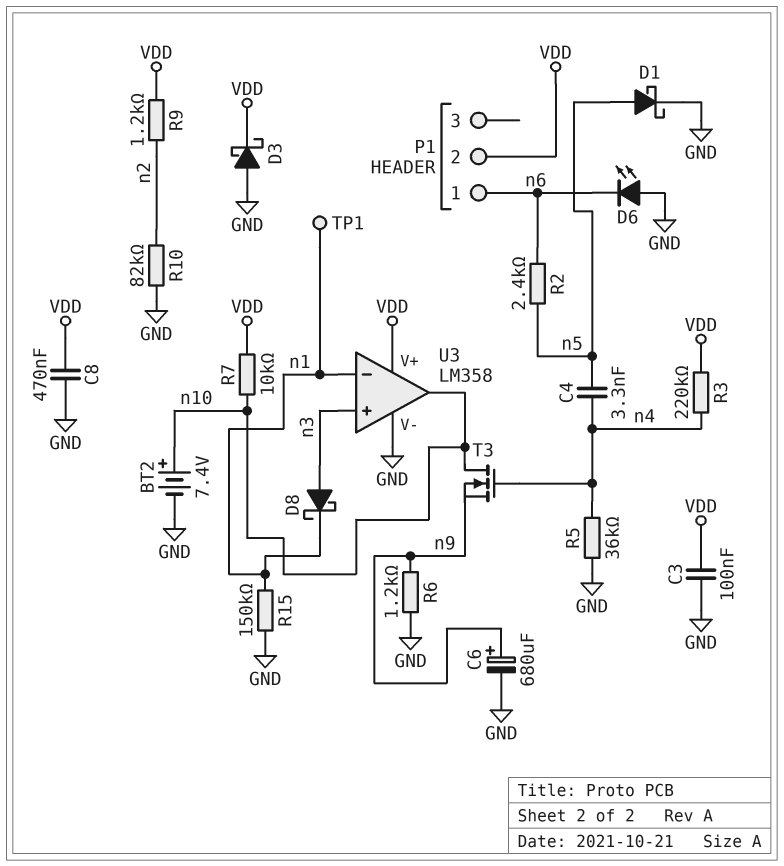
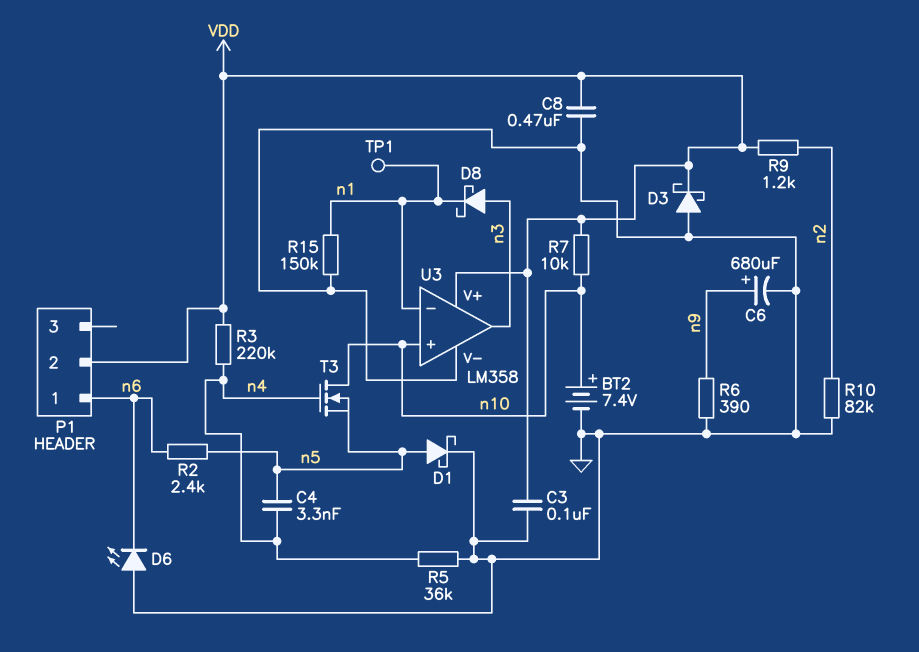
R6: 1.2k (GND, n9) -> 390 (GND, n9)
T3: NMOS (G n4, D n10, S n9) -> NMOS (G n4, D n10, S n5)
U3 pin in+: n3 -> n10
U3 pin out: n10 -> n3

